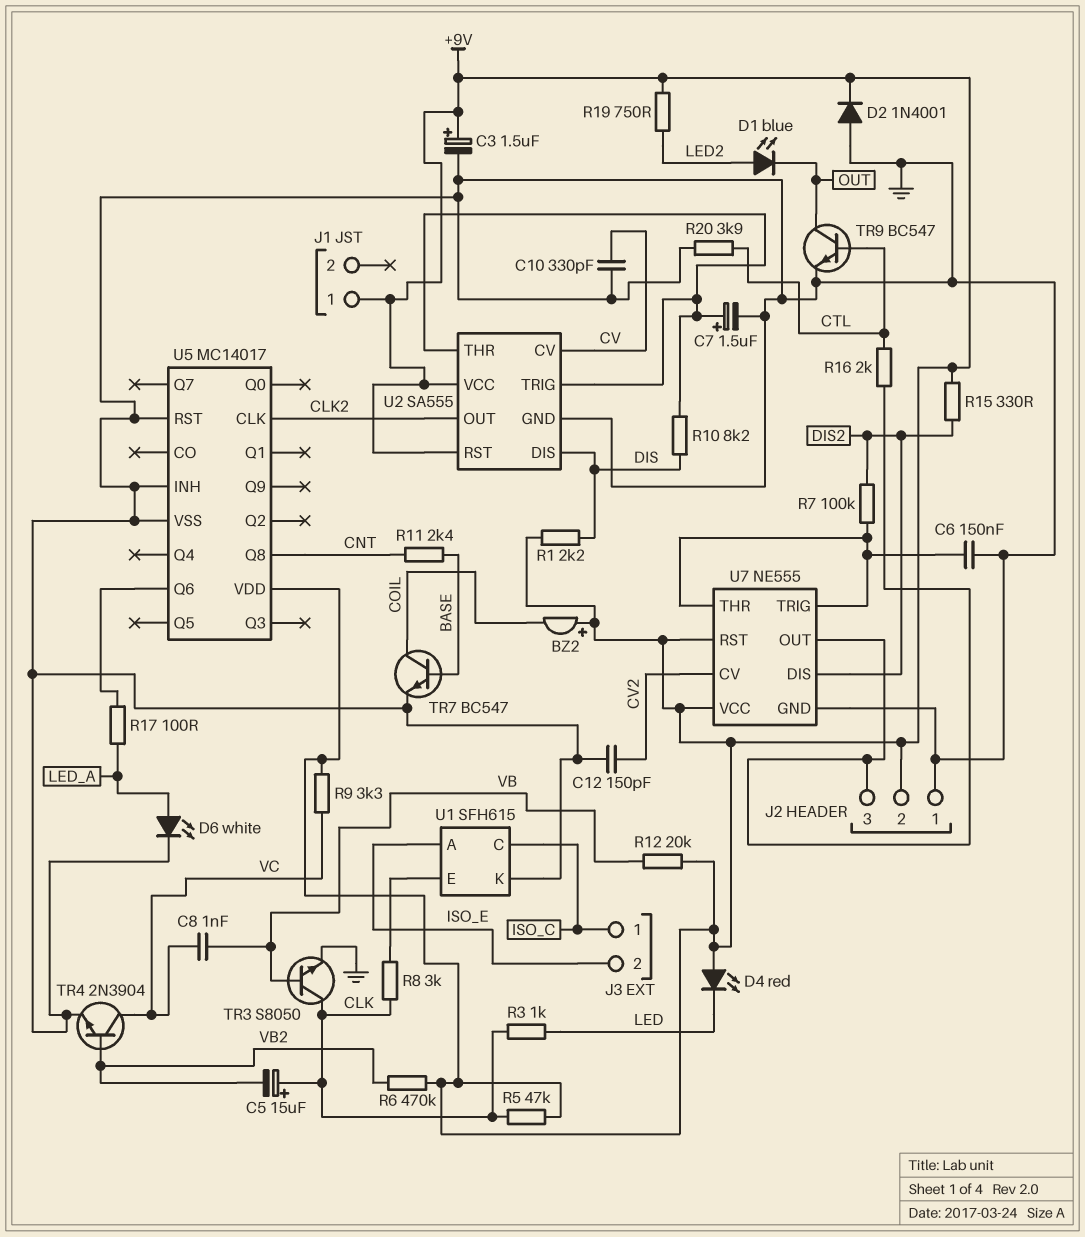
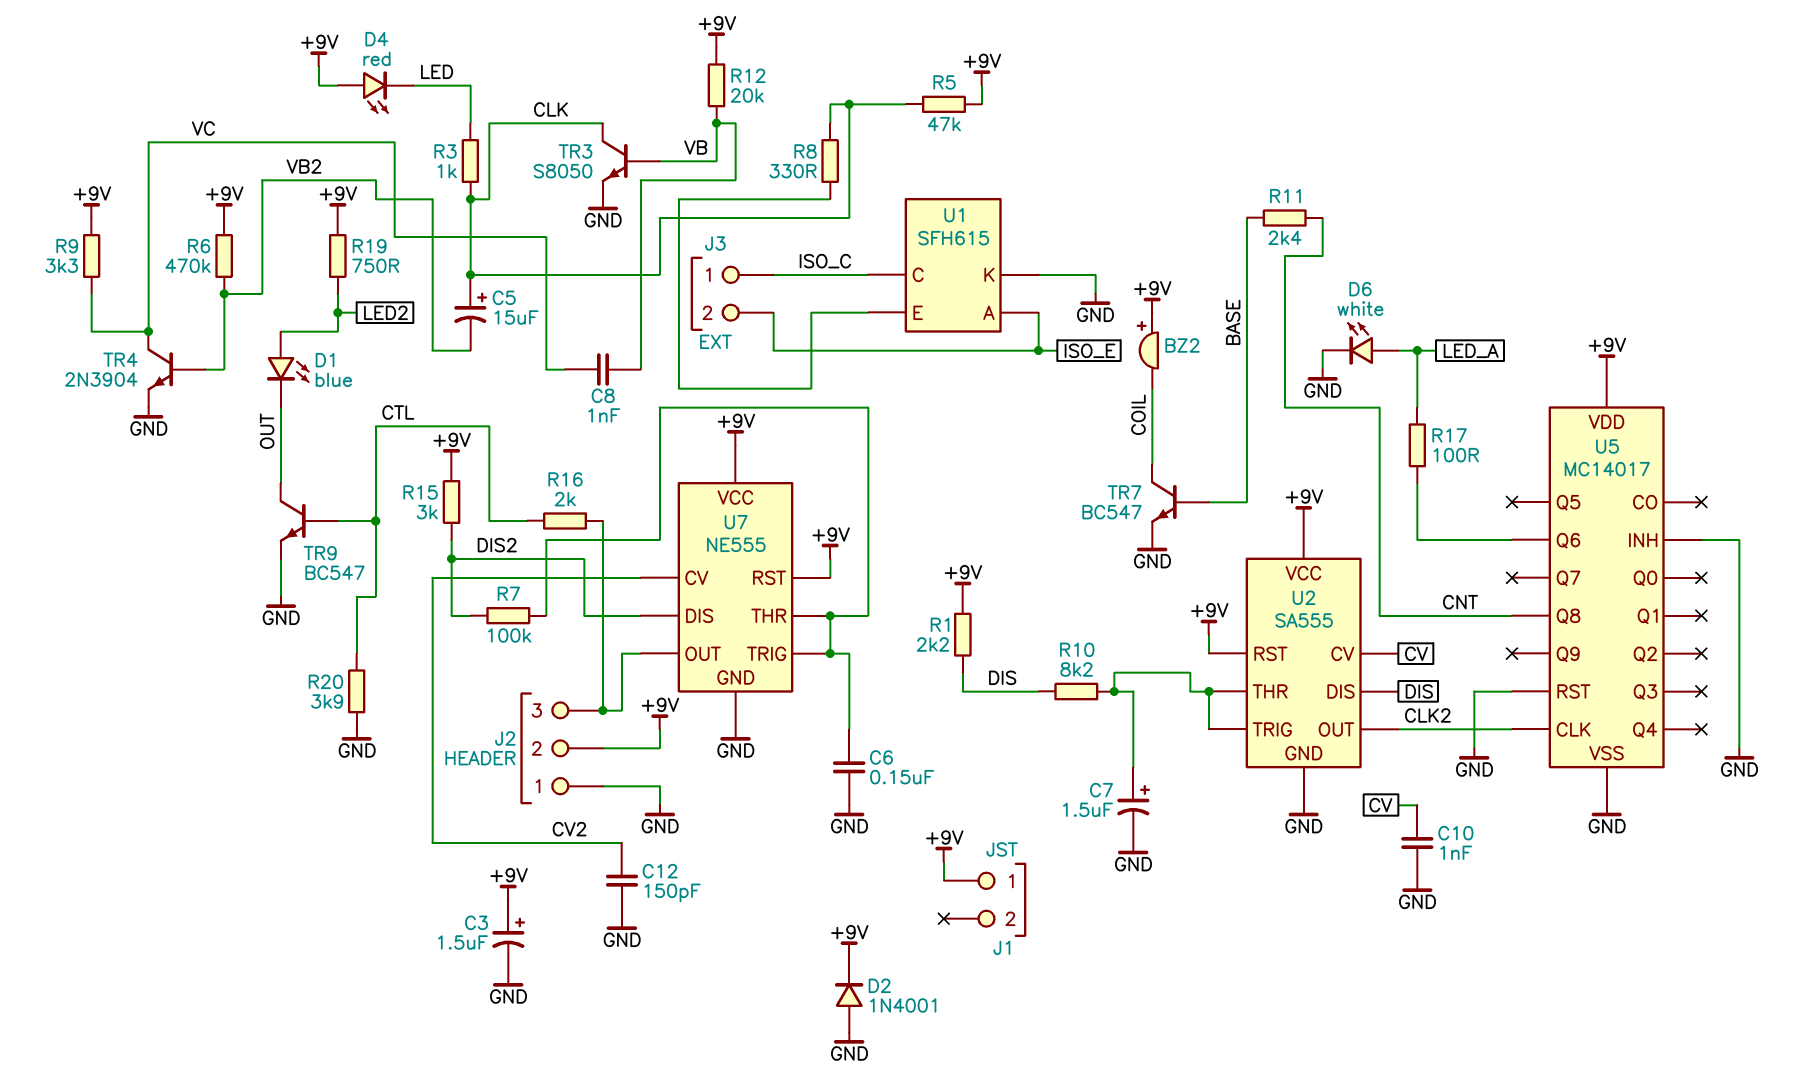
C10: 330pF (CV, GND) -> 1nF (CV, GND)
R8: 3k (CLK, U1/E) -> 330 (CLK, U1/E)
R15: 330 (+9V, DIS2) -> 3k (+9V, DIS2)

